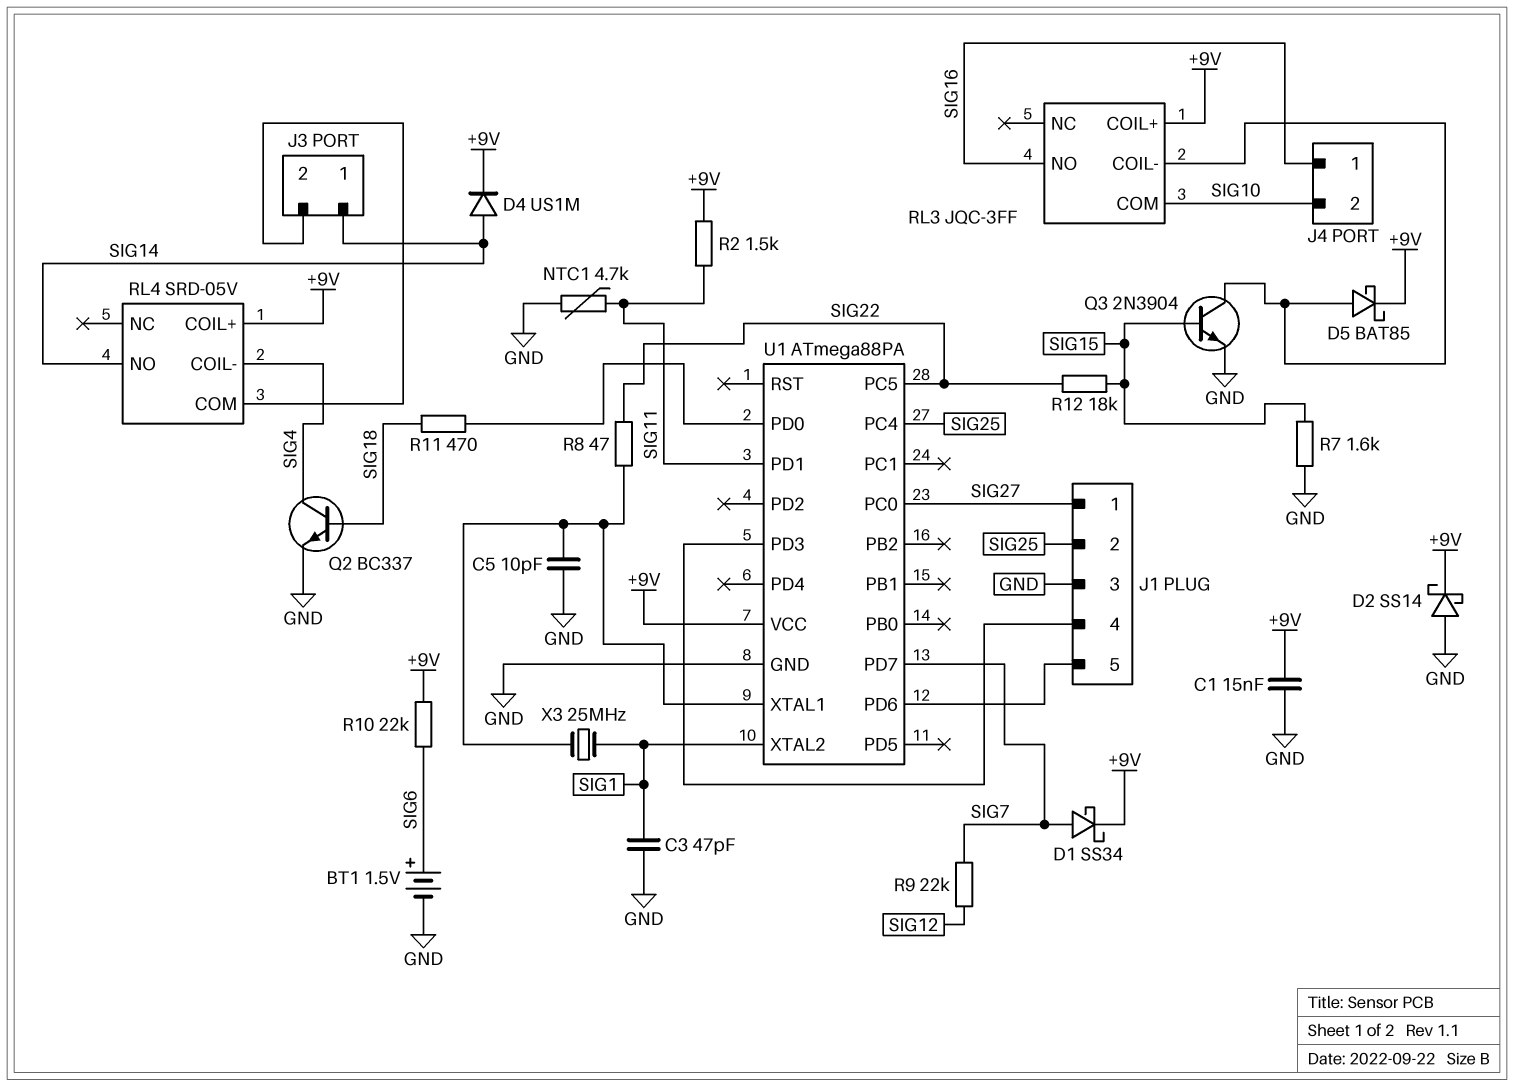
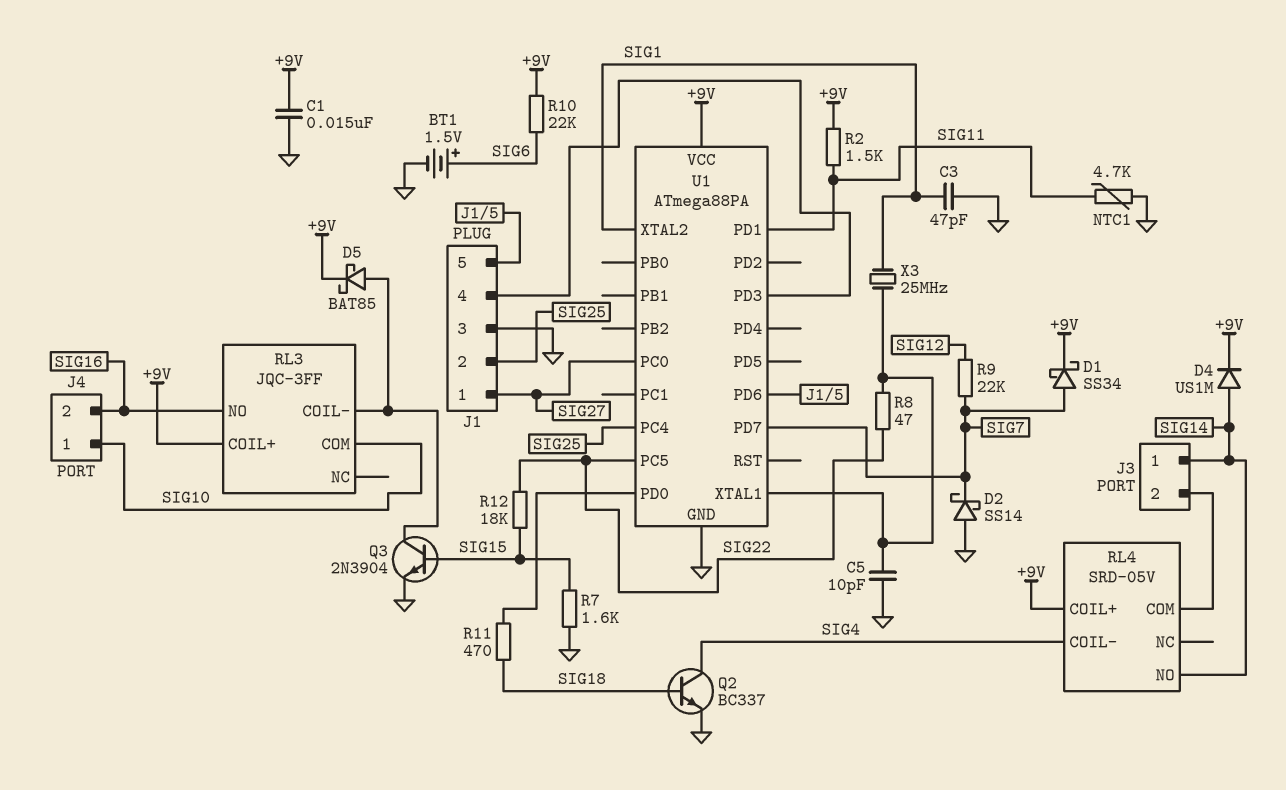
D2: schottky SS14 (A GND, K +9V) -> schottky SS14 (A GND, K SIG7)
J4 pin 1: SIG16 -> SIG10
J4 pin 2: SIG10 -> SIG16

